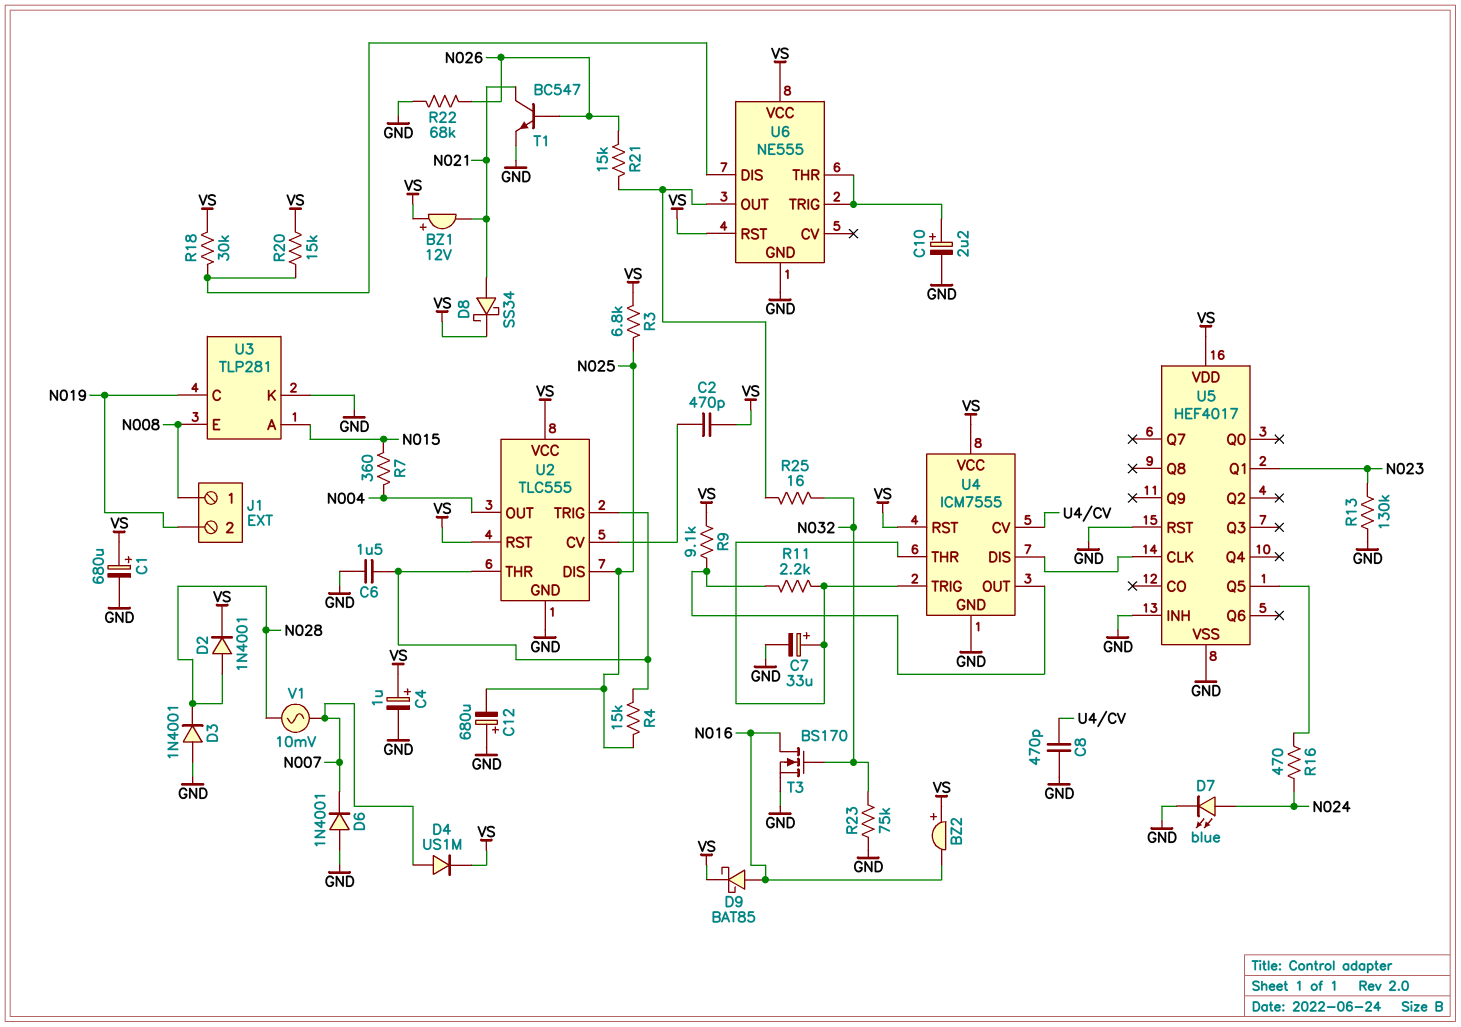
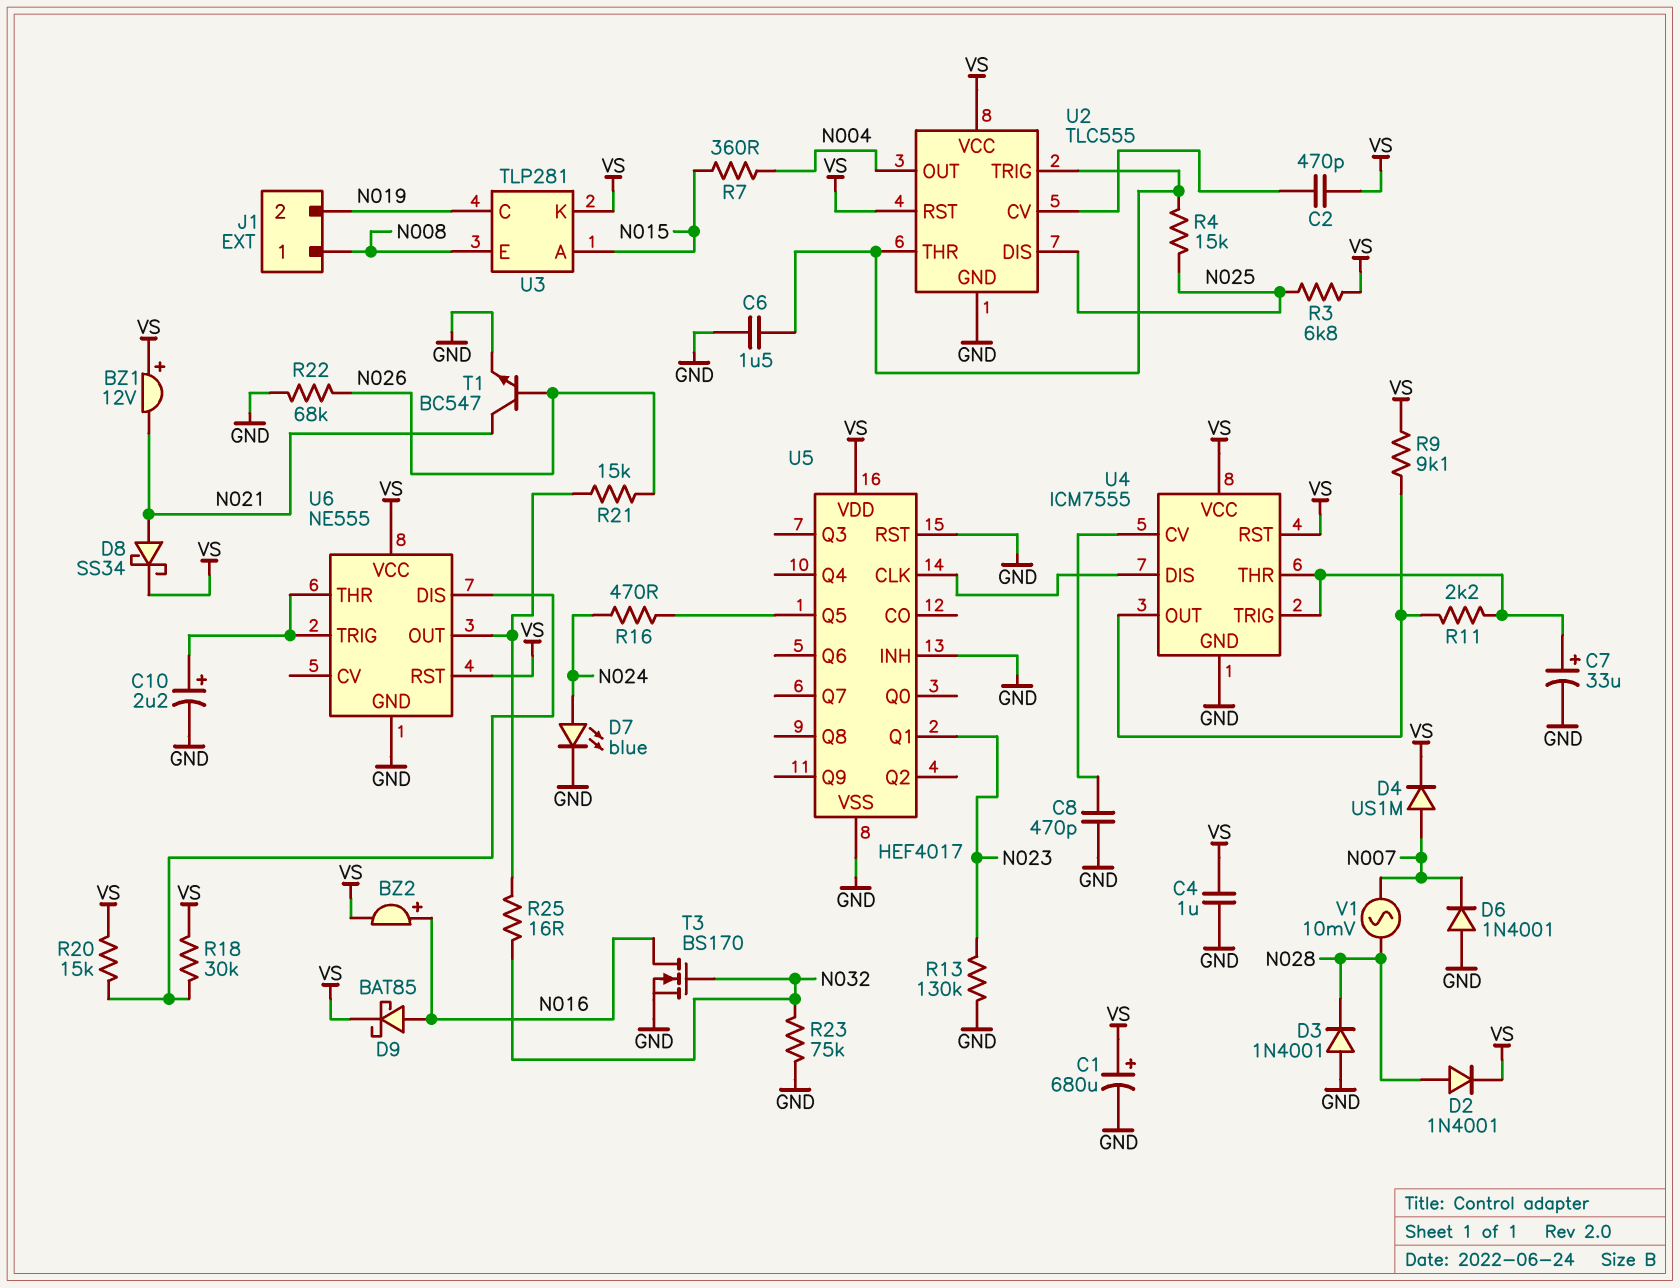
BZ2: buzzer (plus VS, minus N016) -> buzzer (plus N016, minus VS)
C4: 1uF (plus VS, minus GND) -> 1uF (GND, VS)
C12: 680uF (plus GND, minus N025) -> none
U3 pin K: GND -> VS

